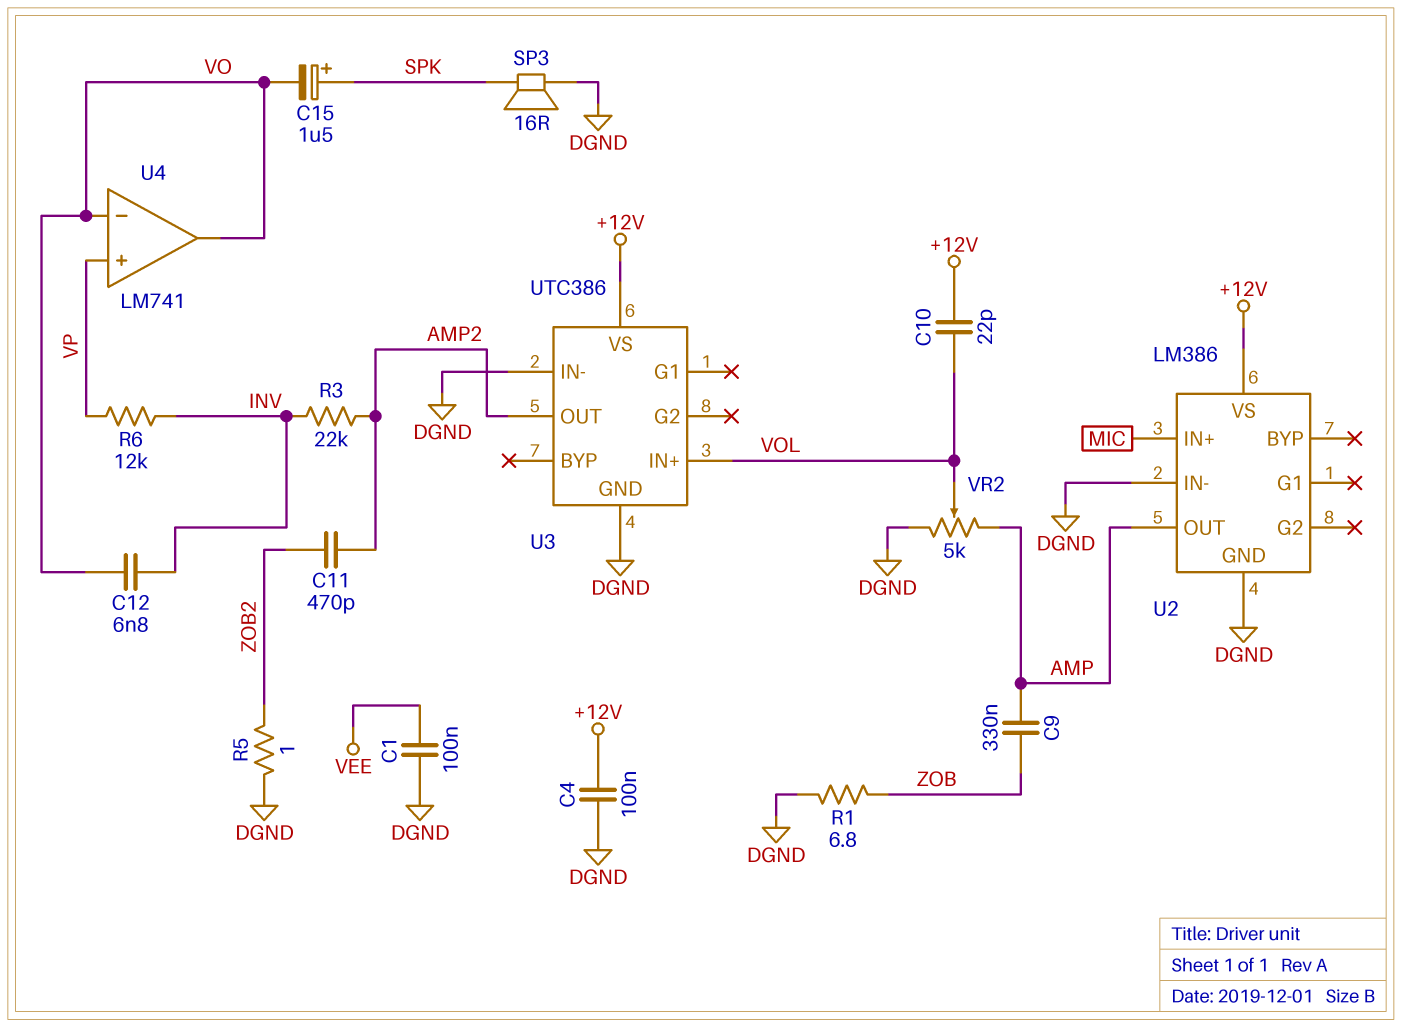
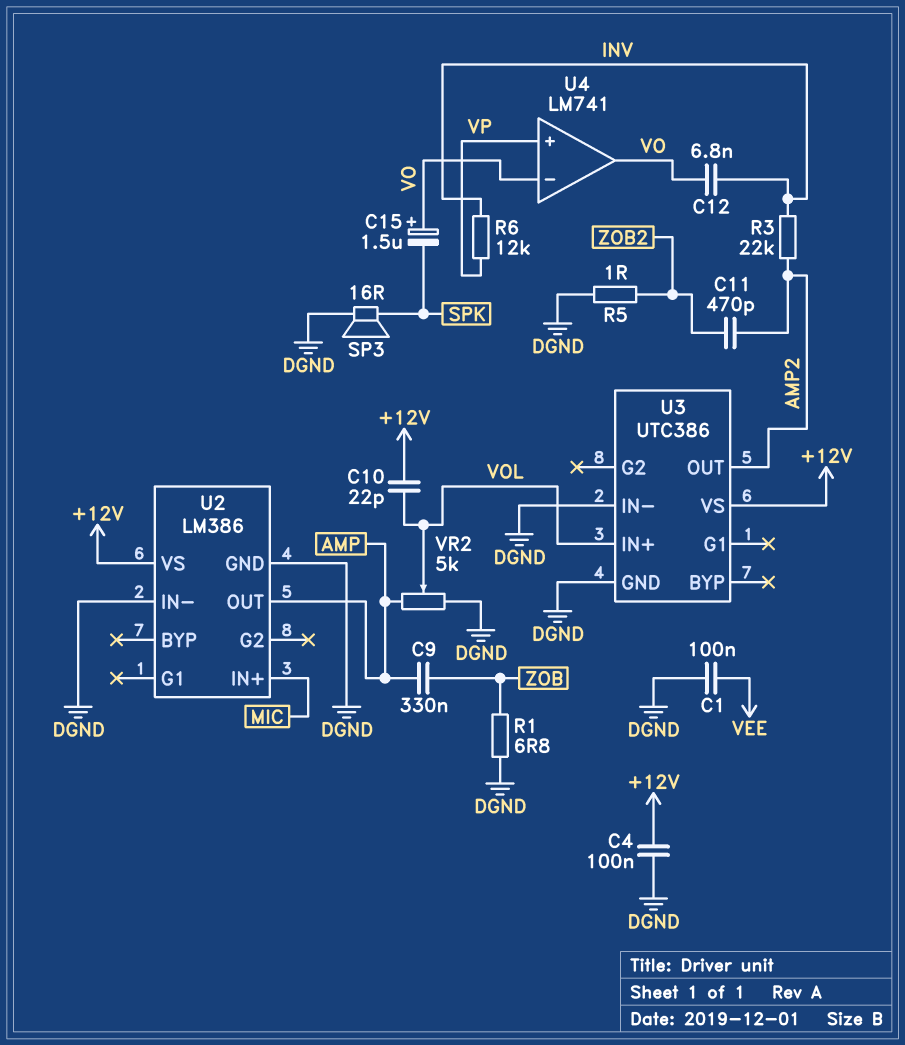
C15: 1.5uF (plus SPK, minus VO) -> 1.5uF (plus VO, minus SPK)

